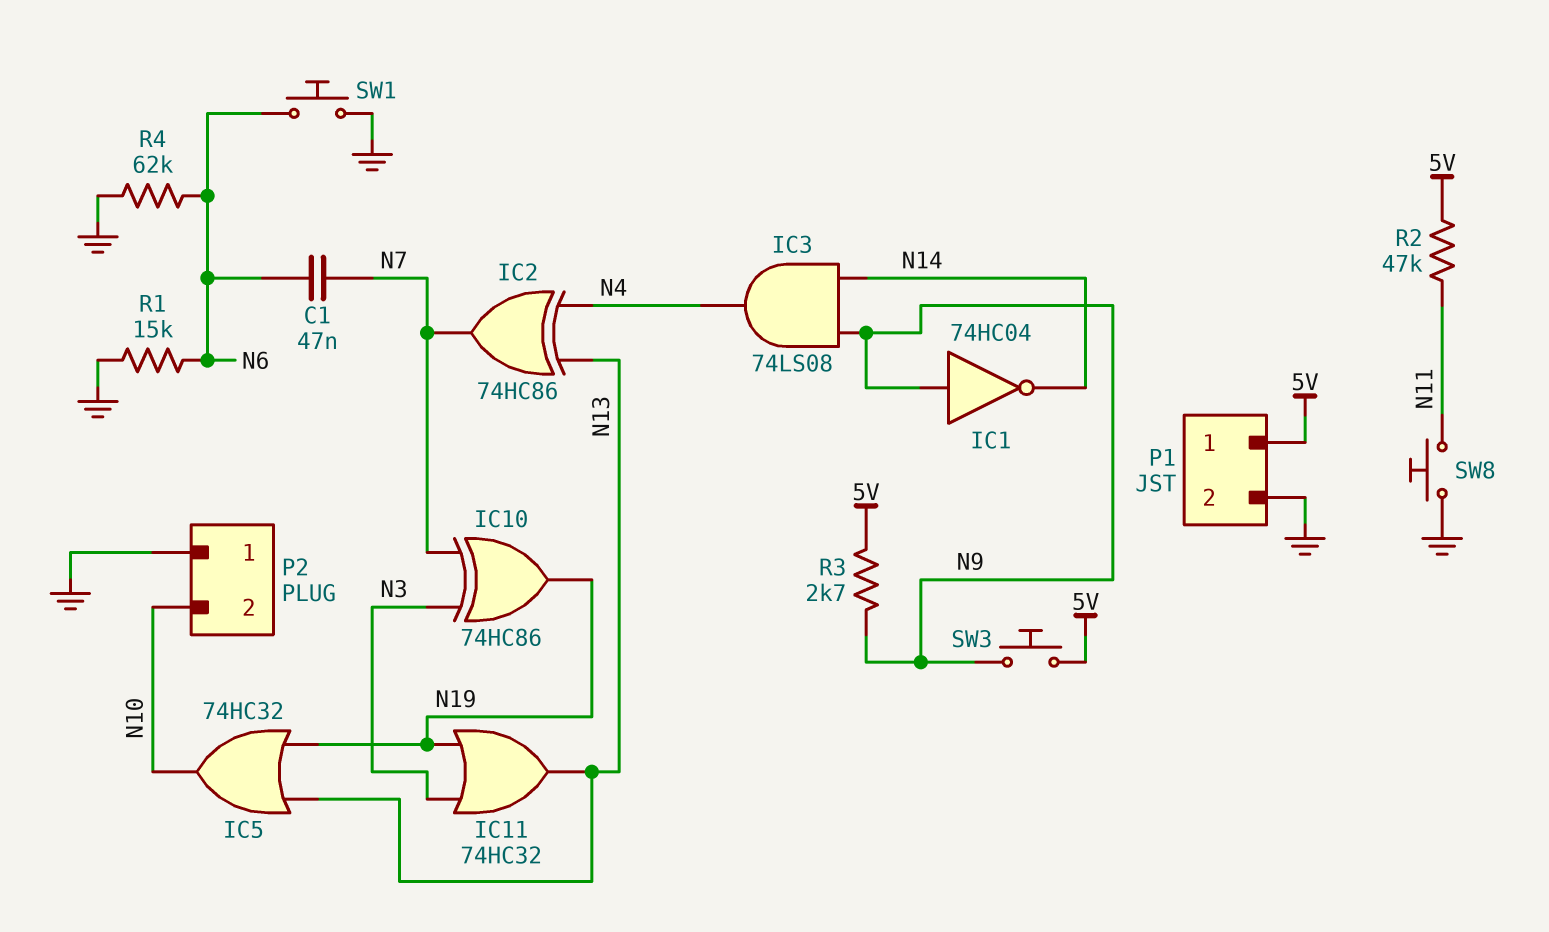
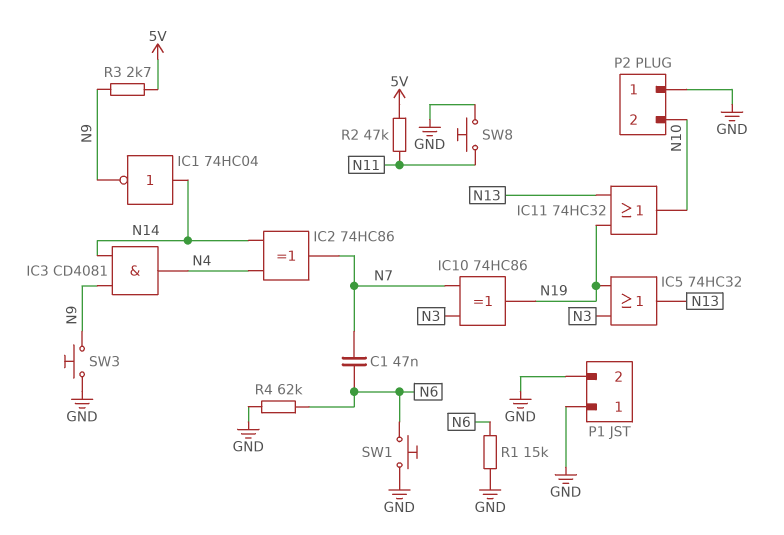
IC1: NOT 74HC04 (in N9, out N14) -> NOT 74HC04 (in N14, out N9)
IC2: XOR 74HC86 (in N4, in N13, out N7) -> XOR 74HC86 (in N4, in N14, out N7)
IC3: AND 74LS08 (in N9, in N14, out N4) -> AND CD4081 (in N9, in N14, out N4)
IC5: OR 74HC32 (in N13, in N19, out N10) -> OR 74HC32 (in N3, in N19, out N13)
IC11: OR 74HC32 (in N3, in N19, out N13) -> OR 74HC32 (in N13, in N19, out N10)
P1 pin 1: 5V -> GND
SW3: button (5V, N9) -> button (GND, N9)

